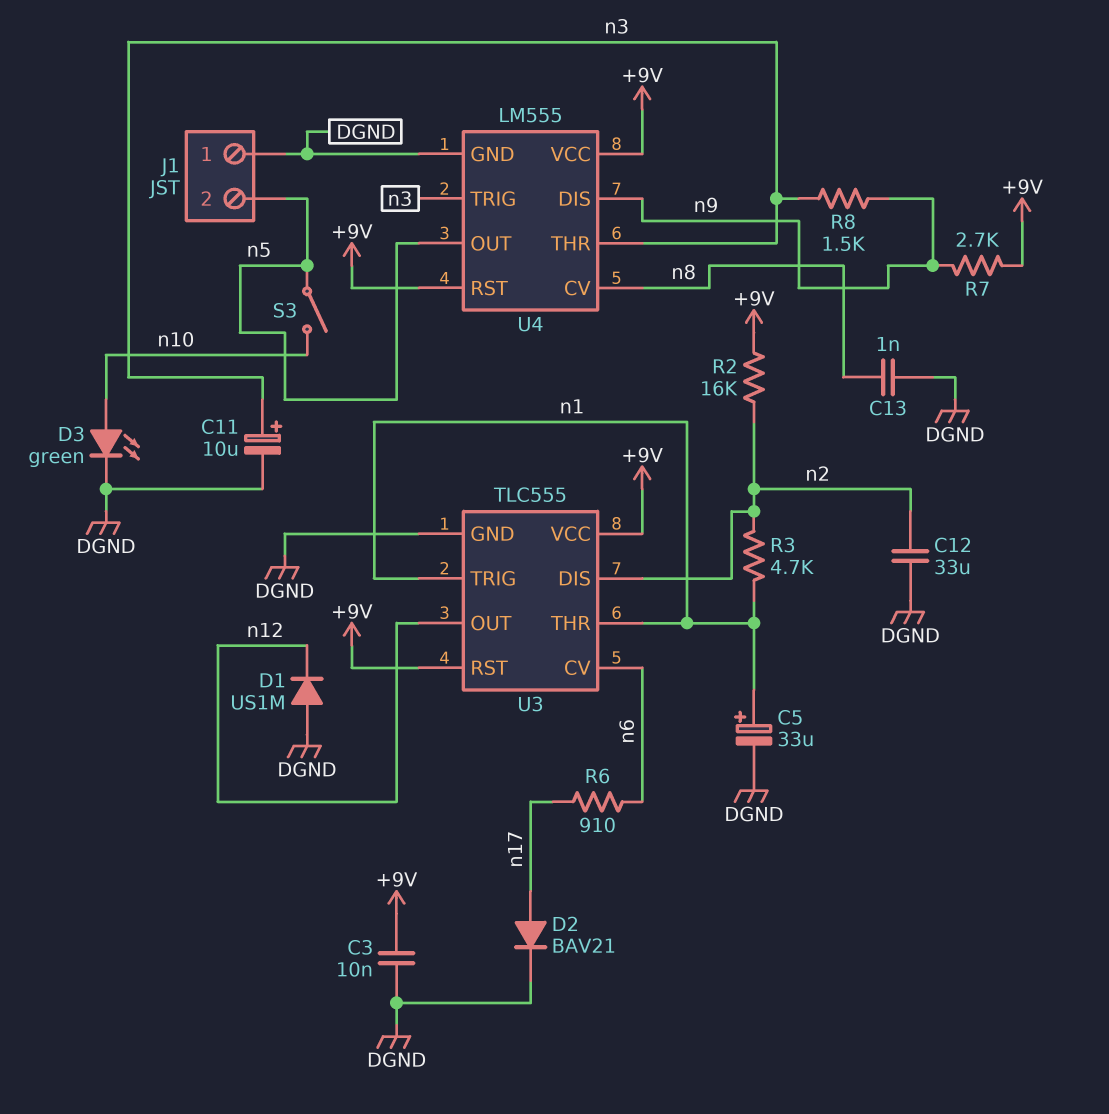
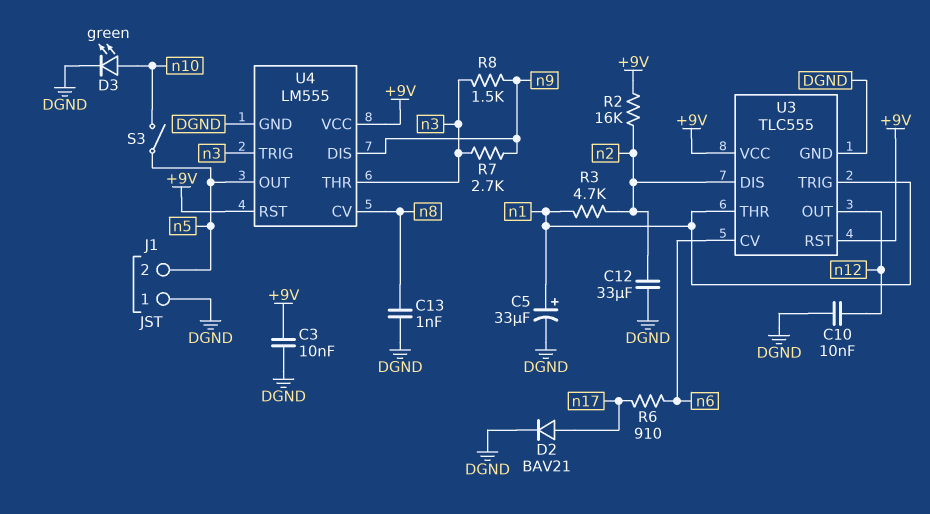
C10: none -> 10nF (DGND, n12)
C11: 10uF (plus n3, minus DGND) -> none
D1: diode US1M (A DGND, K n12) -> none
R7: 2.7k (+9V, n9) -> 2.7k (n3, n9)

